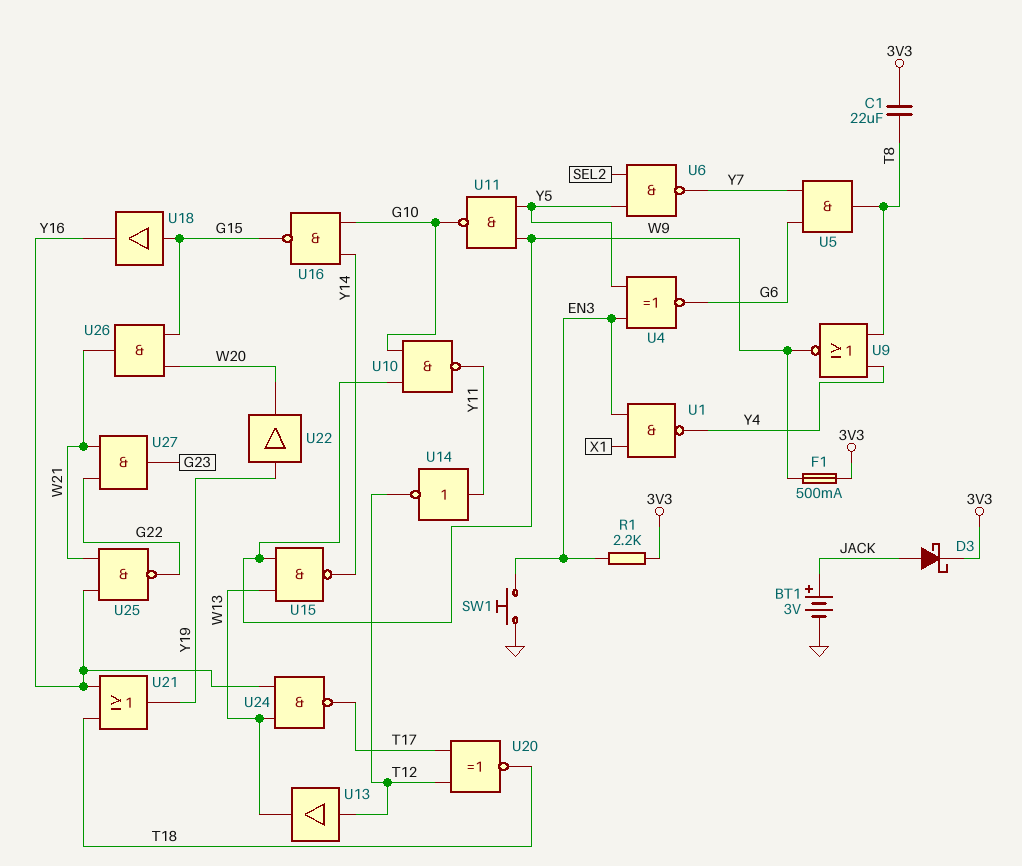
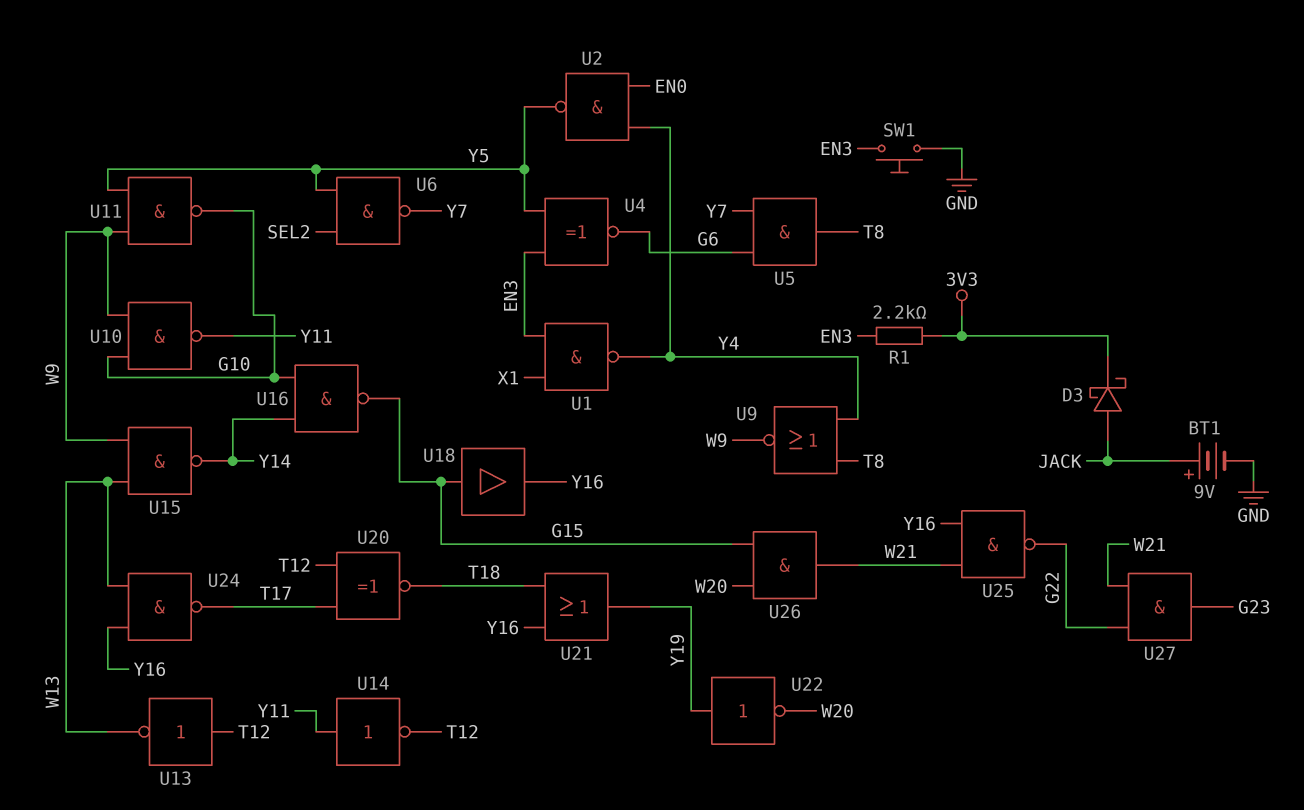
BT1: 3V (plus JACK, minus GND) -> 9V (plus JACK, minus GND)
C1: 22uF (3V3, T8) -> none
F1: 500mA (3V3, W9) -> none
U2: none -> NAND (in EN0, in Y4, out Y5)
U13: buffer (in T12, out W13) -> NOT (in T12, out W13)
U22: buffer (in Y19, out W20) -> NOT (in Y19, out W20)

